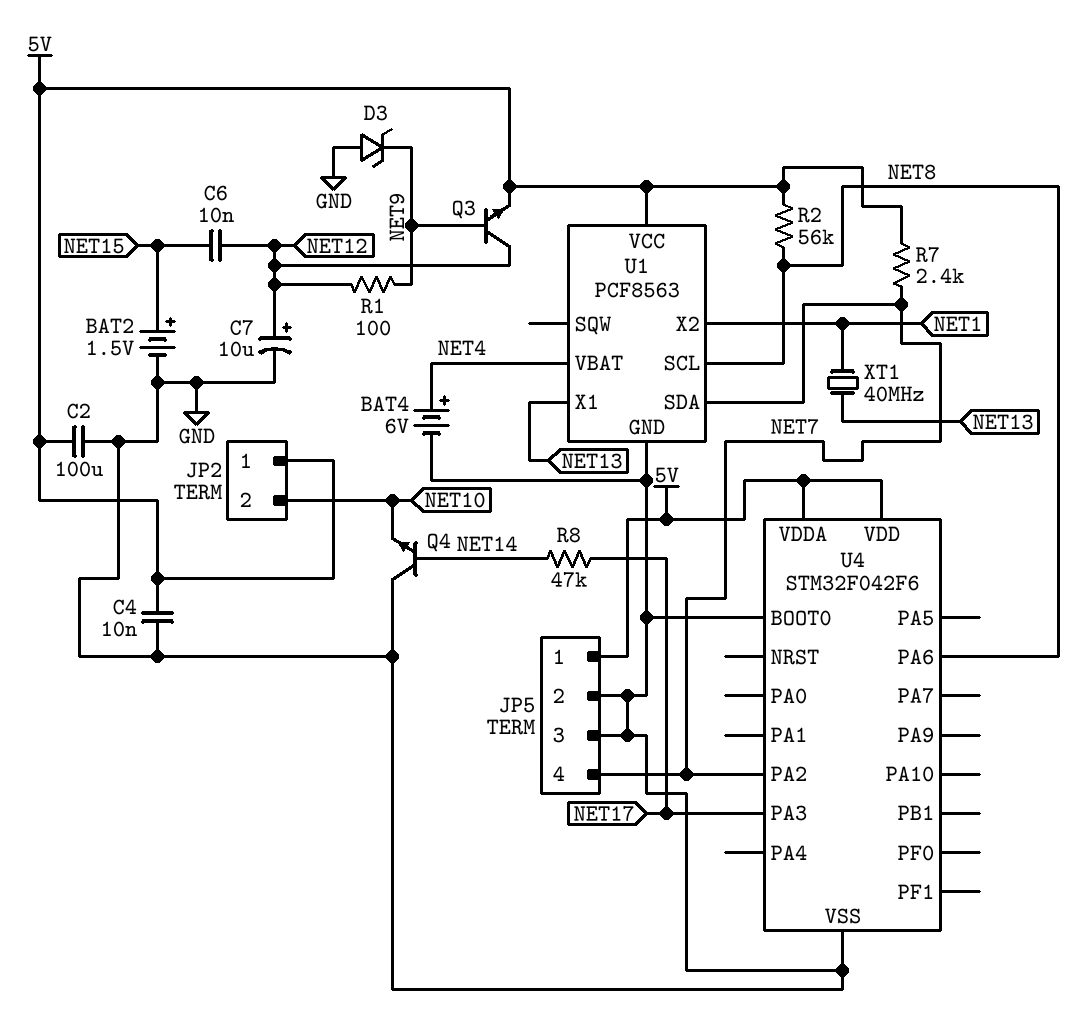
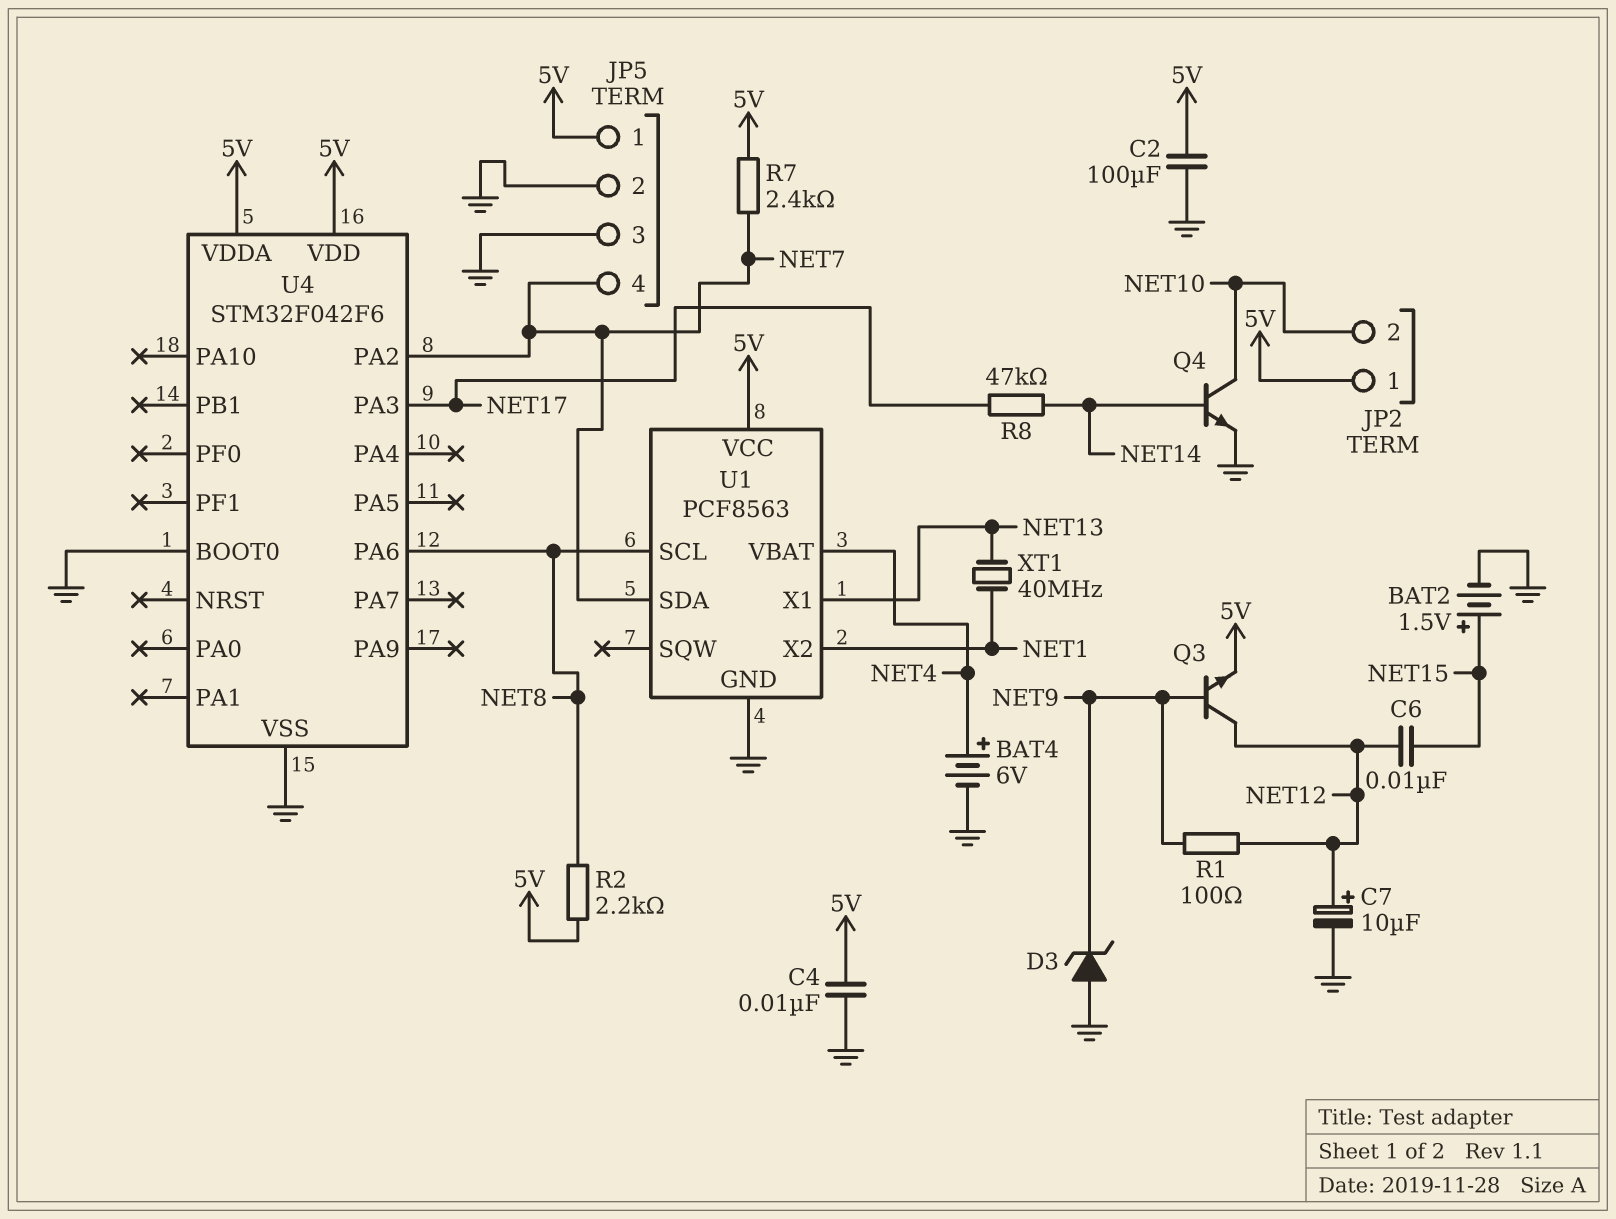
Q4: NPN (B NET14, C GND, E NET10) -> NPN (B NET14, C NET10, E GND)
R2: 56k (5V, NET8) -> 2.2k (5V, NET8)

